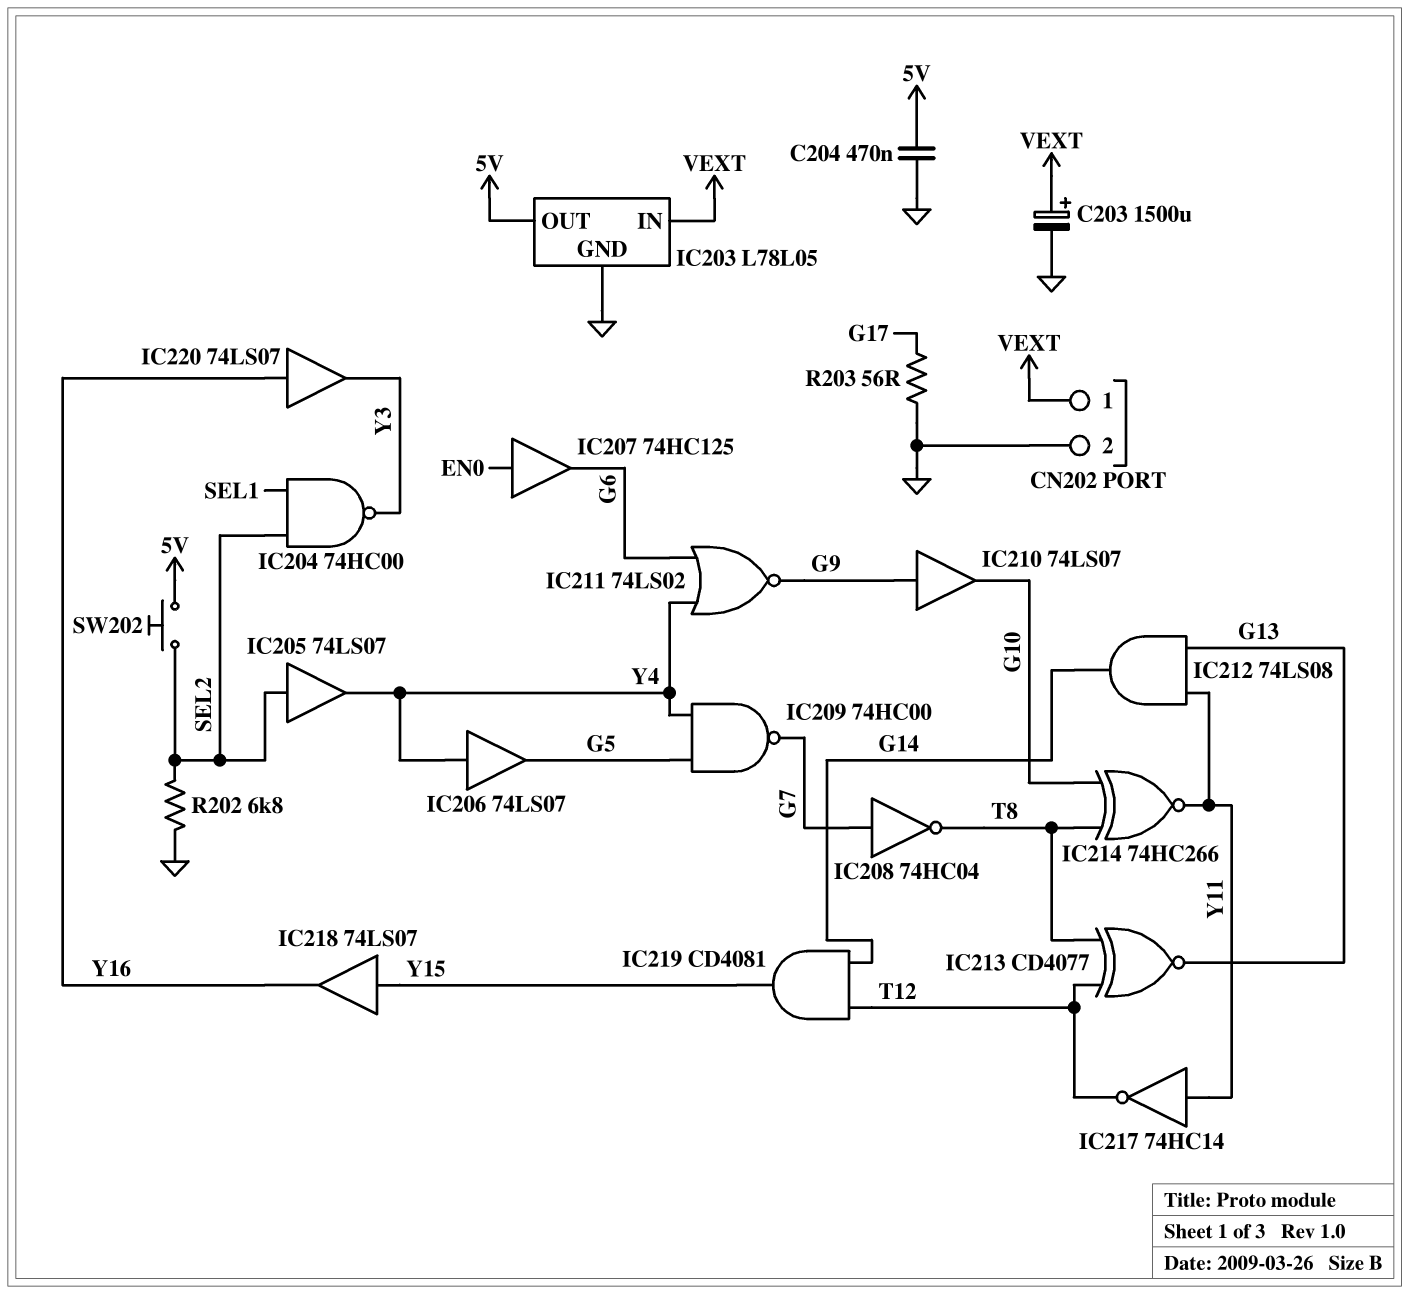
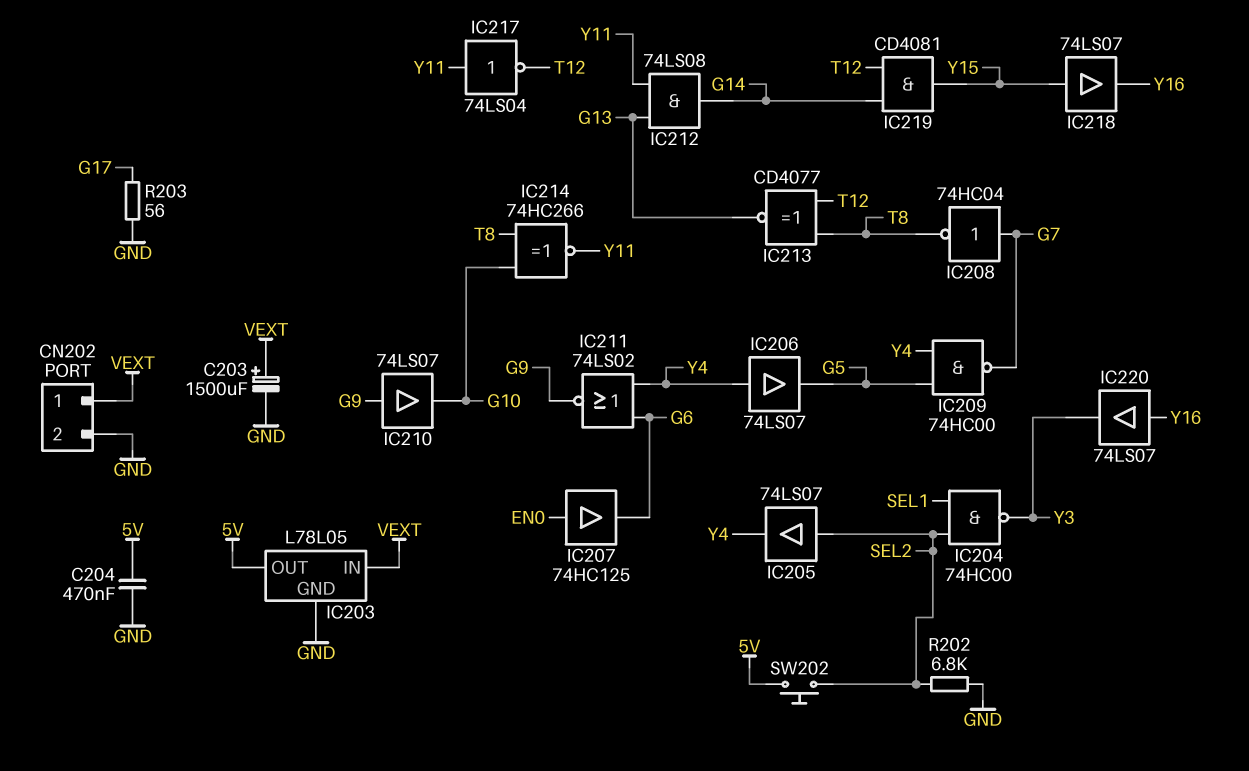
IC217: NOT 74HC14 (in Y11, out T12) -> NOT 74LS04 (in Y11, out T12)

